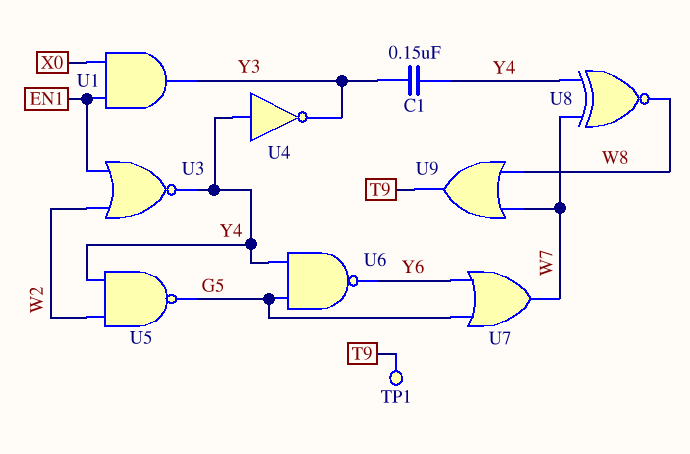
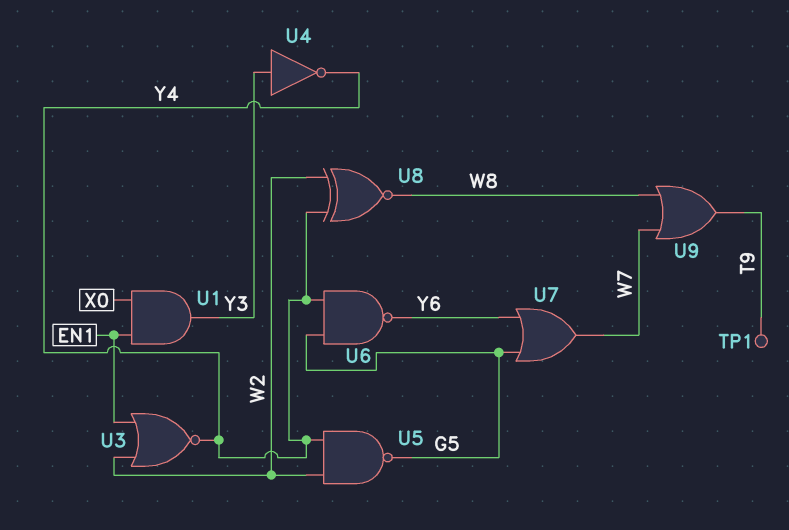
C1: 150nF (Y3, Y4) -> none
U4: NOT (in Y4, out Y3) -> NOT (in Y3, out Y4)
U8: XNOR (in W7, in Y4, out W8) -> XNOR (in W2, in Y4, out W8)

